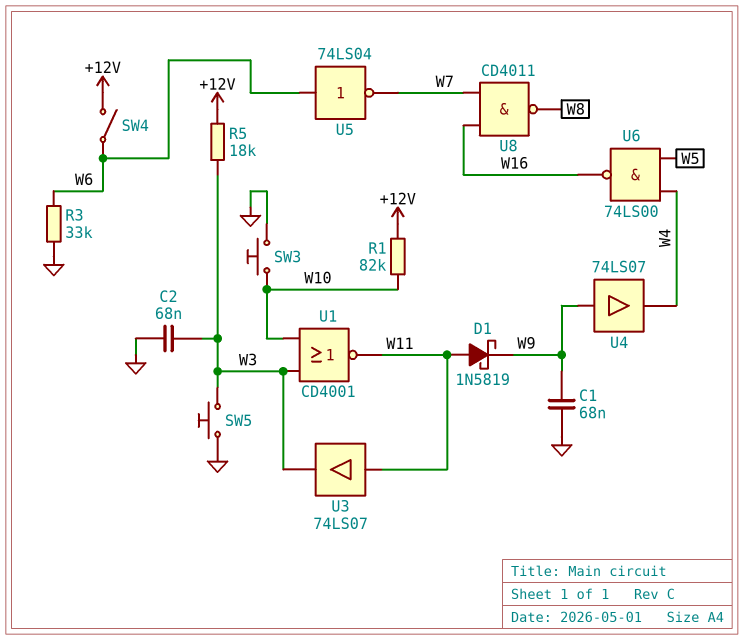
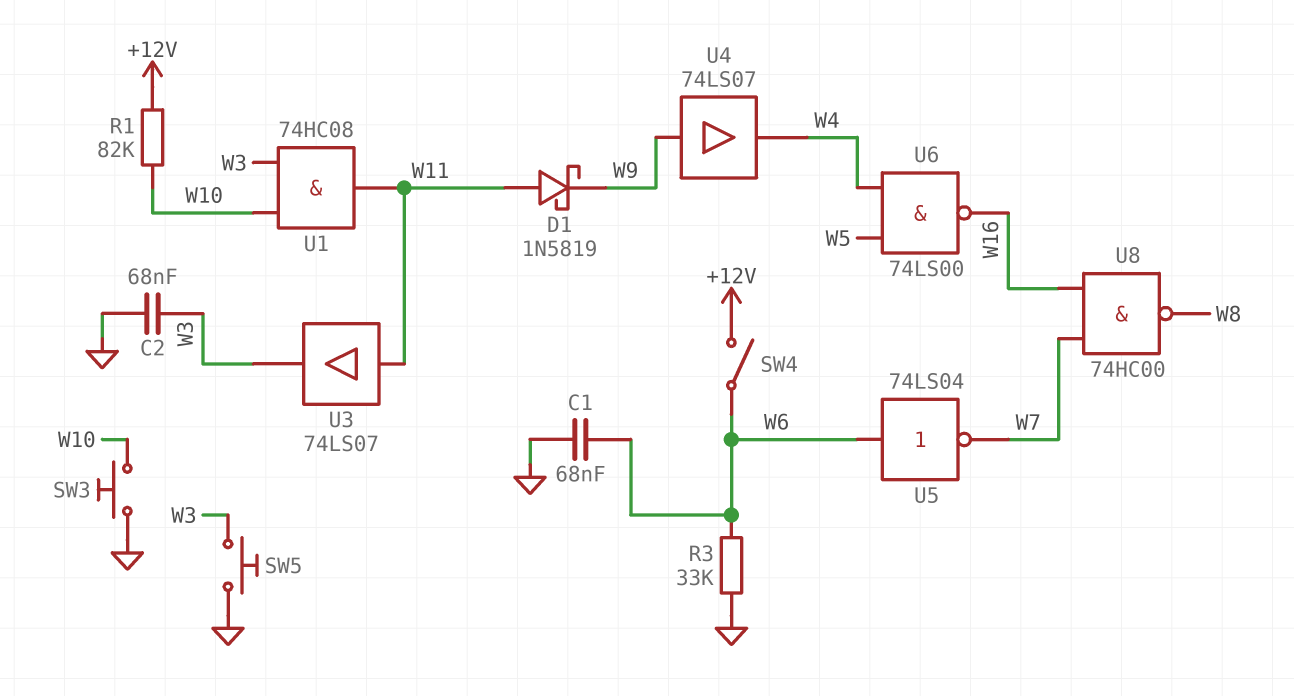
C1: 68nF (GND, W9) -> 68nF (GND, W6)
R5: 18k (+12V, W3) -> none
U1: NOR CD4001 (in W3, in W10, out W11) -> AND 74HC08 (in W3, in W10, out W11)
U8: NAND CD4011 (in W7, in W16, out W8) -> NAND 74HC00 (in W7, in W16, out W8)

